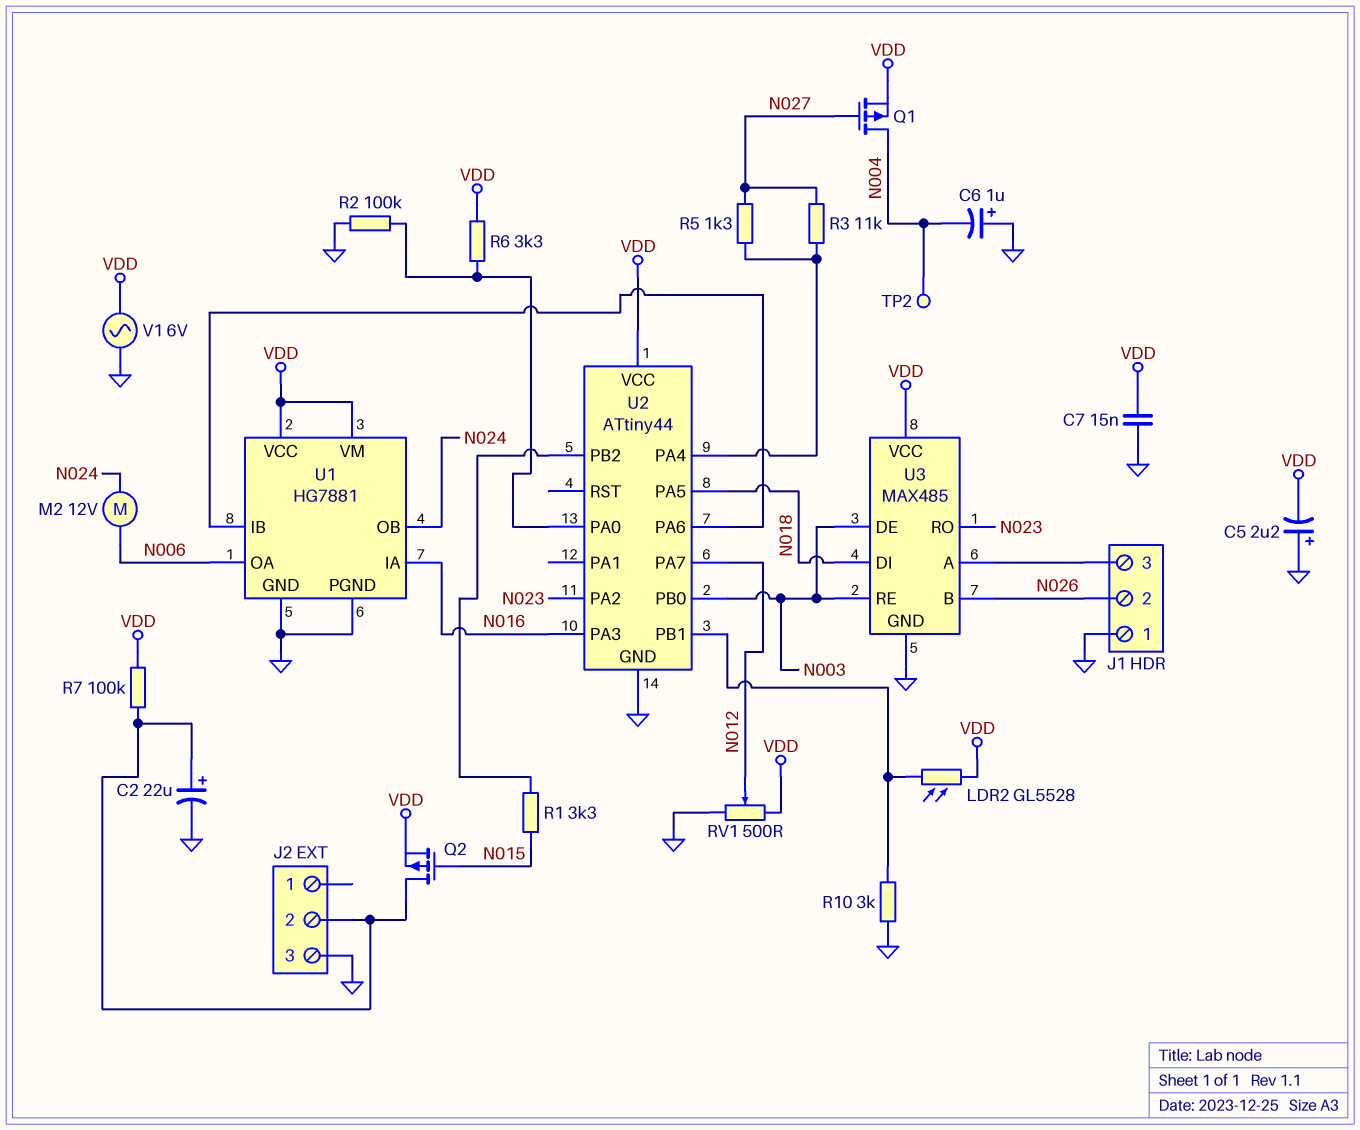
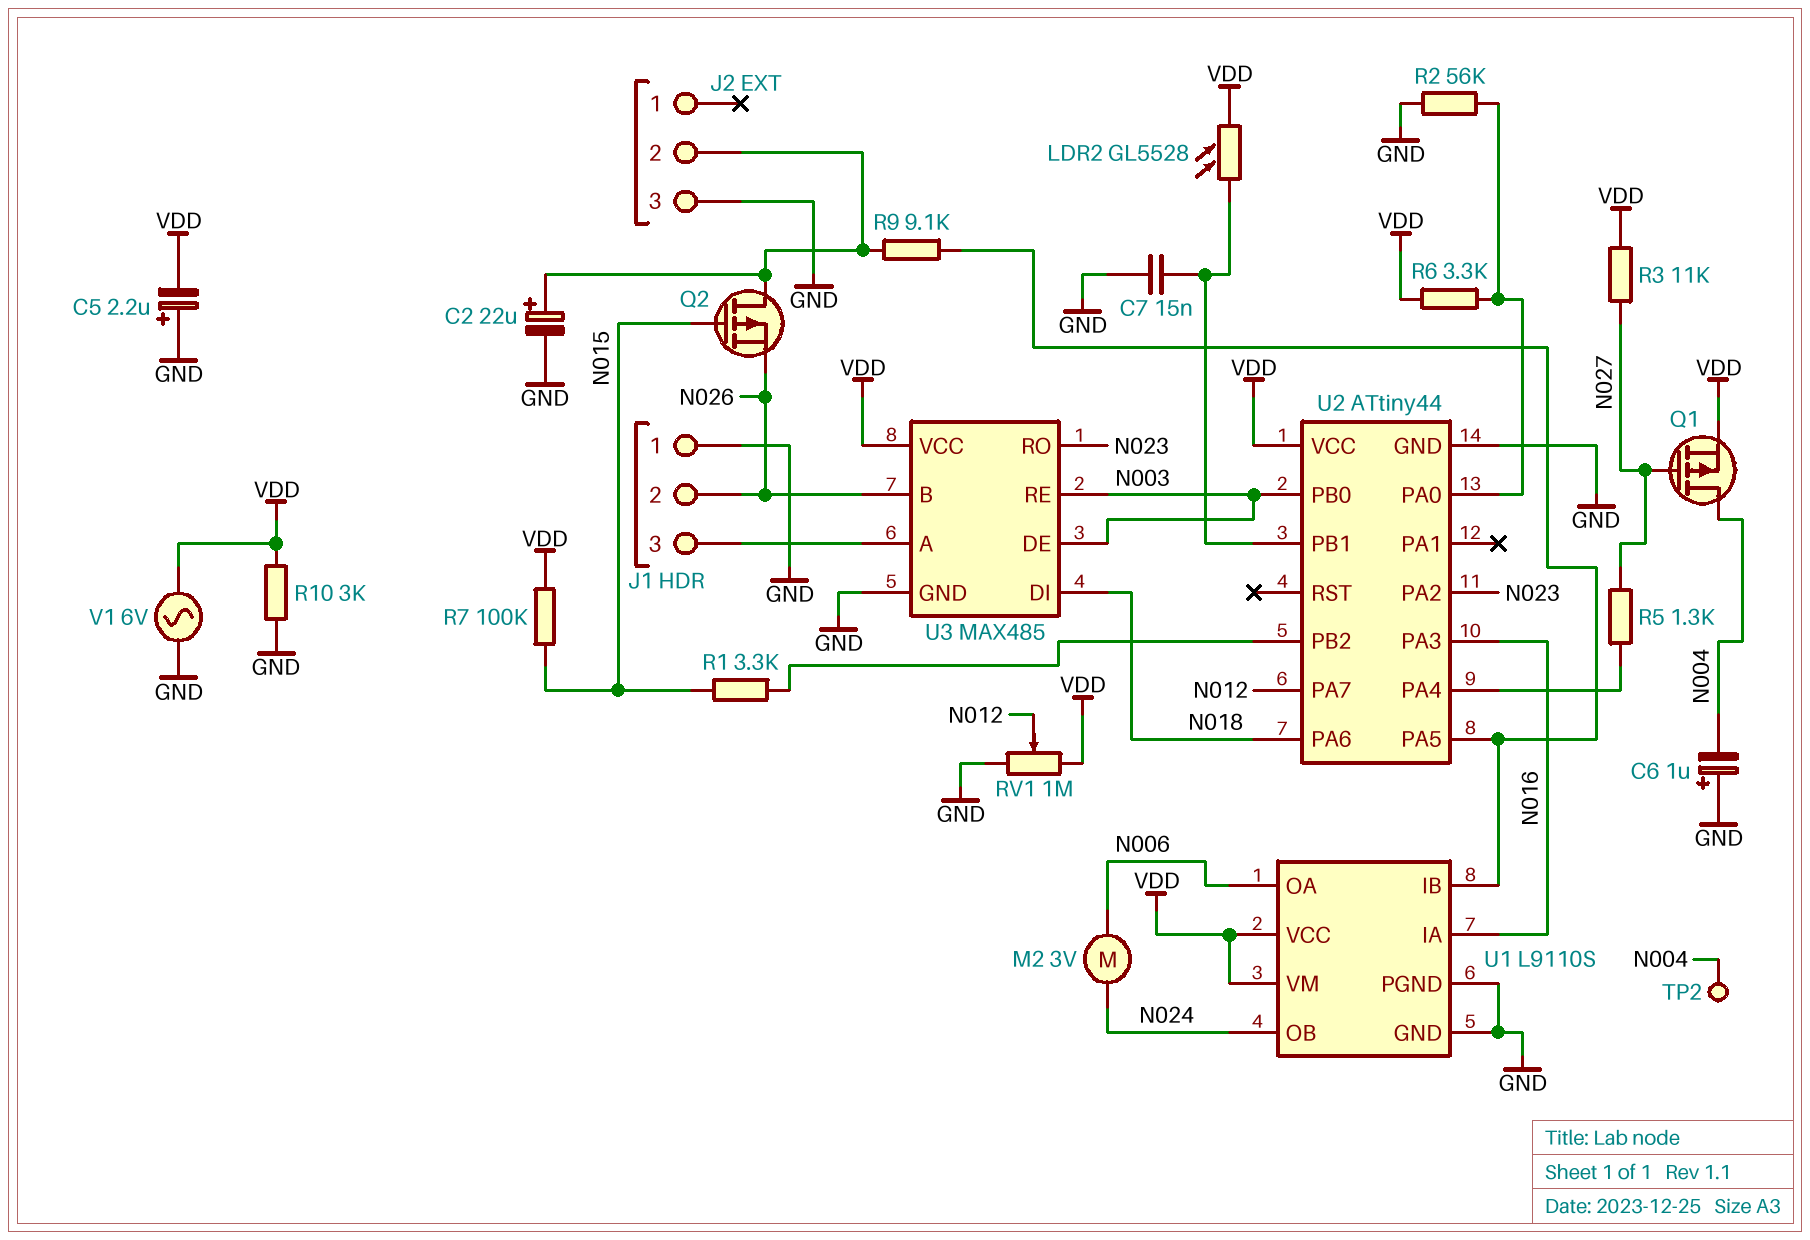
C7: 15nF (GND, VDD) -> 15nF (GND, U2/PB1)
M2: motor 12V (N006, N024) -> motor 3V (N006, N024)
Q2: PMOS (G N015, D J2/2, S VDD) -> PMOS (G N015, D J2/2, S N026)
R2: 100k (GND, U2/PA0) -> 56k (GND, U2/PA0)
R3: 11k (N027, U2/PA4) -> 11k (N027, VDD)
R7: 100k (J2/2, VDD) -> 100k (N015, VDD)
R9: none -> 9.1k (J2/2, U1/IB)
R10: 3k (GND, U2/PB1) -> 3k (GND, VDD)
RV1: 500 (GND, VDD, wiper N012) -> 1M (GND, VDD, wiper N012)
U1: HG7881 -> L9110S
U2 pin PA5: N018 -> U1/IB
U2 pin PA6: U1/IB -> N018

